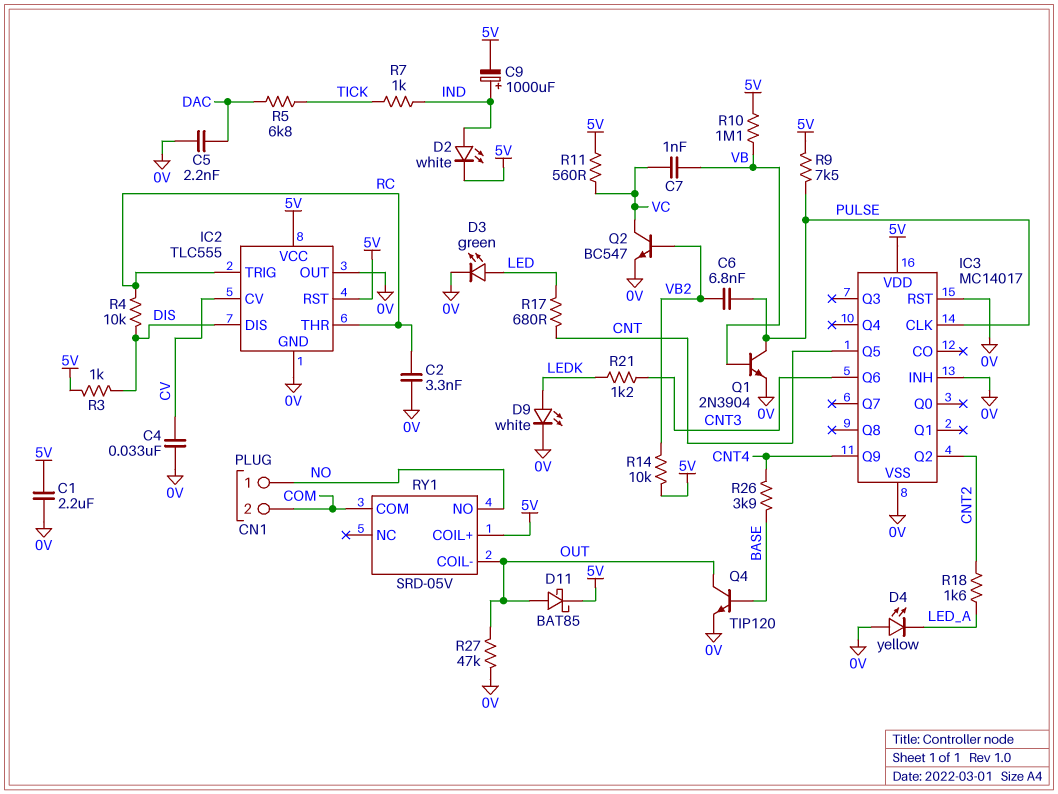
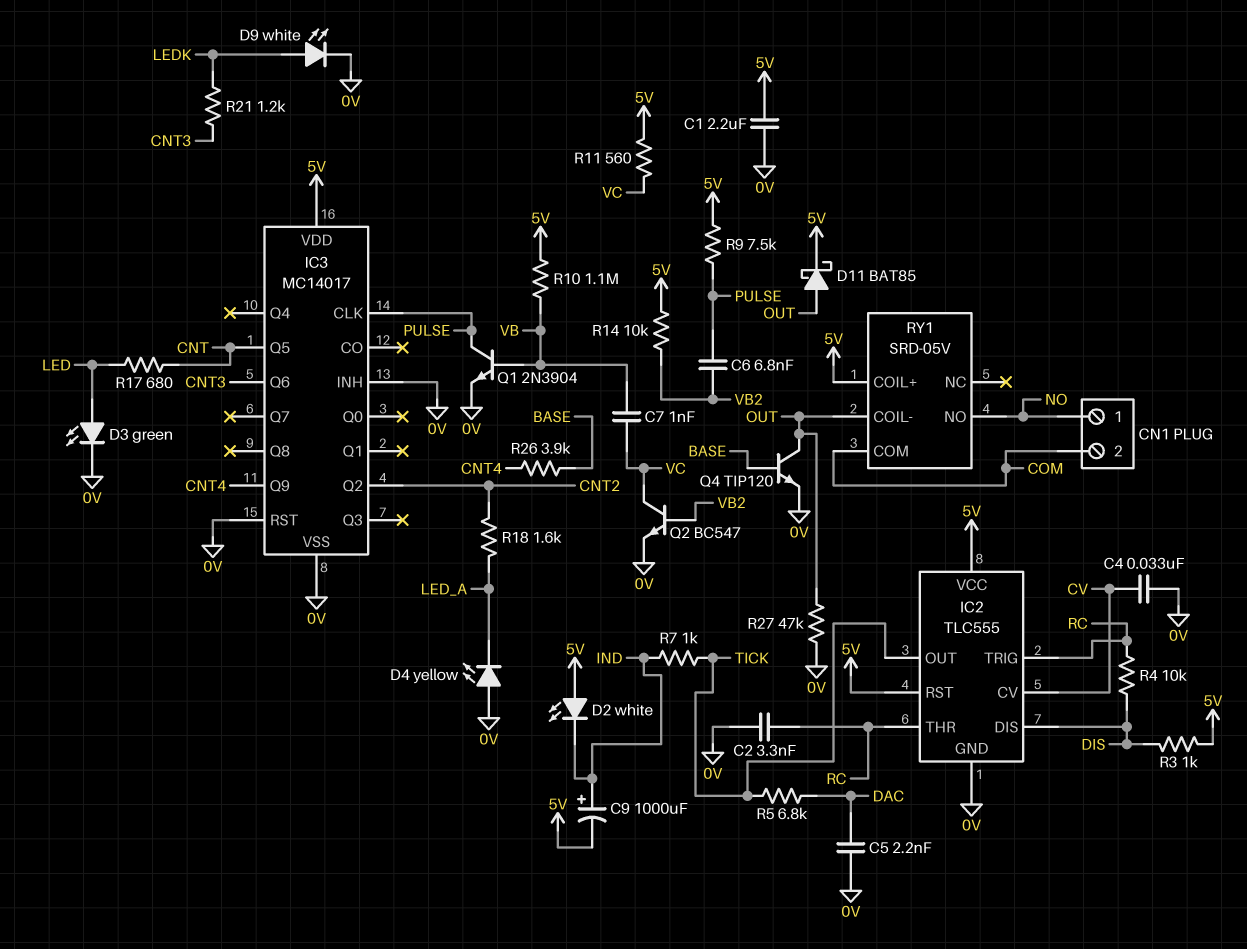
D2: LED white (A IND, K 5V) -> LED white (A 5V, K IND)
IC2 pin OUT: 0V -> TICK

